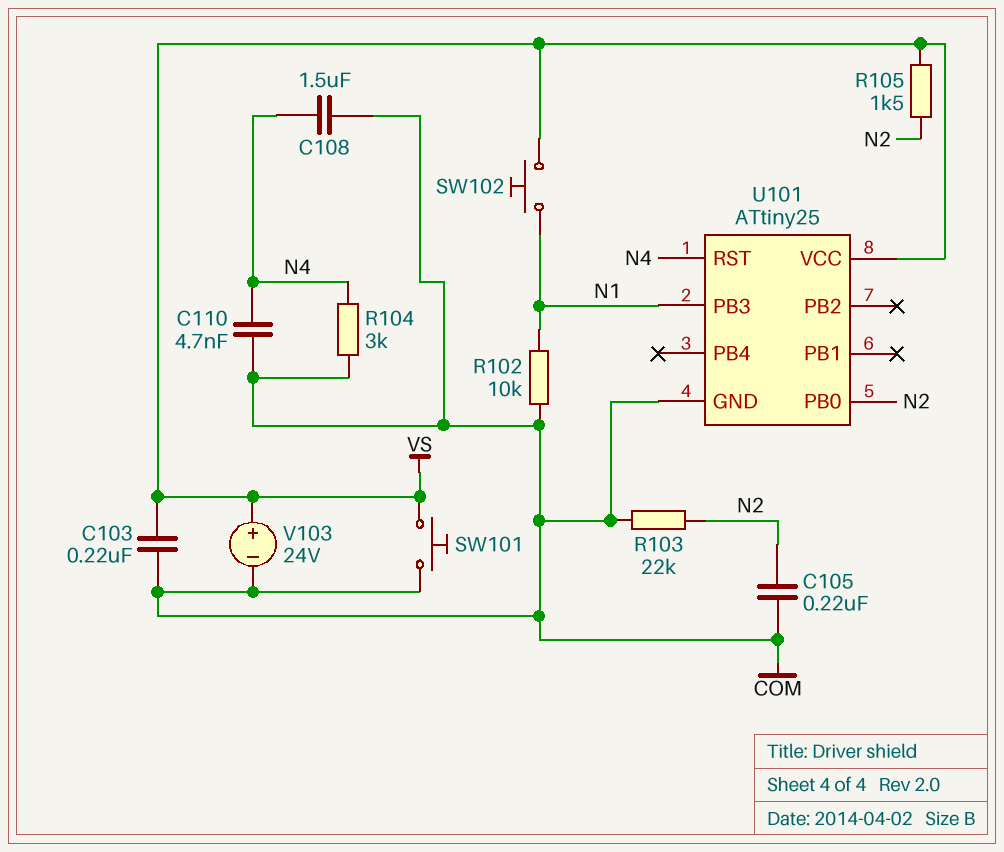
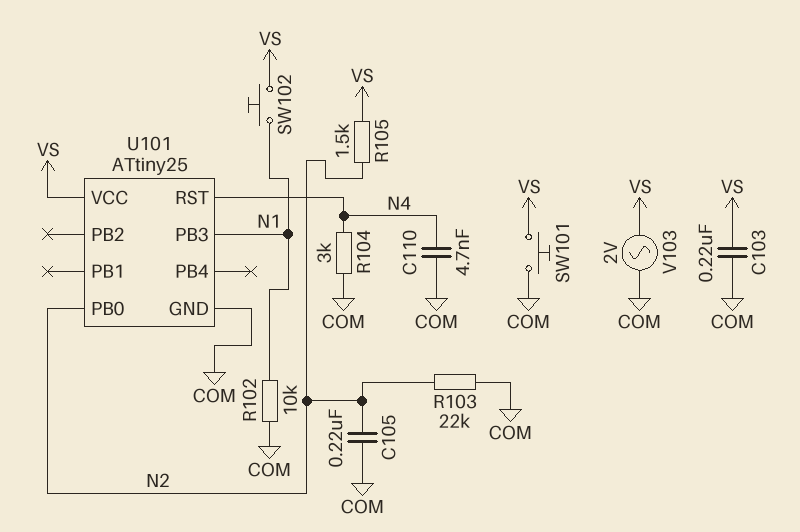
C108: 1.5uF (COM, N4) -> none
V103: 24V (plus VS, minus COM) -> AC 2V (COM, VS)

